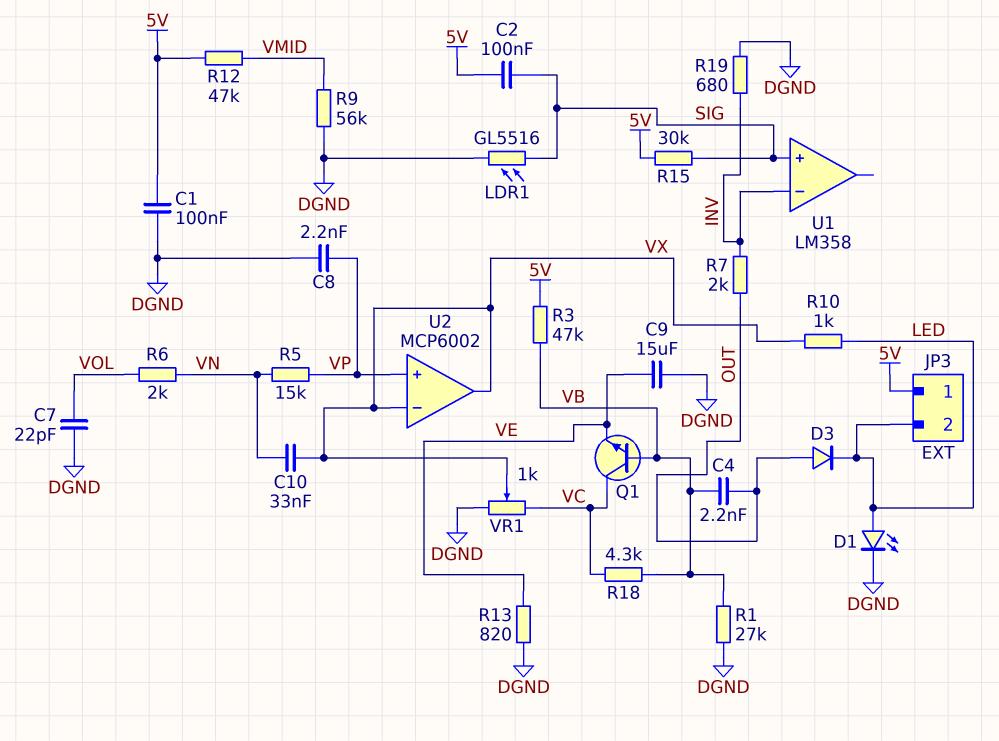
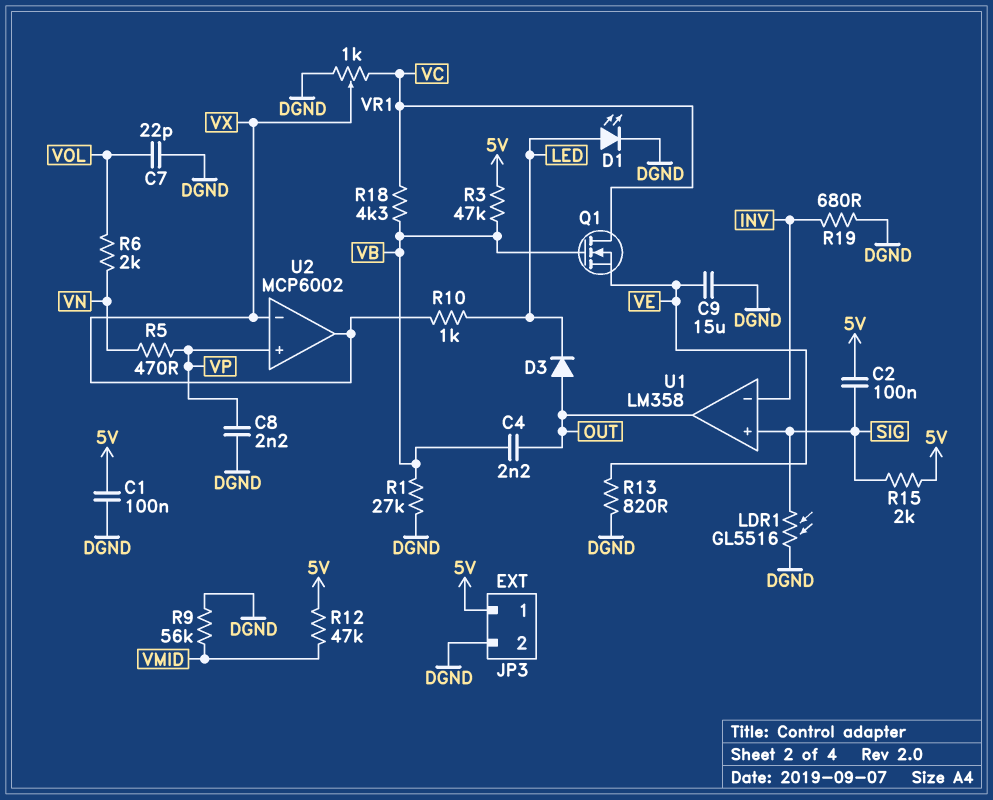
C10: 33nF (VN, VX) -> none
JP3 pin 2: LED -> DGND
Q1: NPN (B VB, C VC, E VE) -> NMOS (G VB, D VC, S VE)
R5: 15k (VN, VP) -> 470 (VN, VP)
R7: 2k (INV, OUT) -> none
R15: 30k (5V, SIG) -> 2k (5V, SIG)
U1 pin out: none -> OUT

